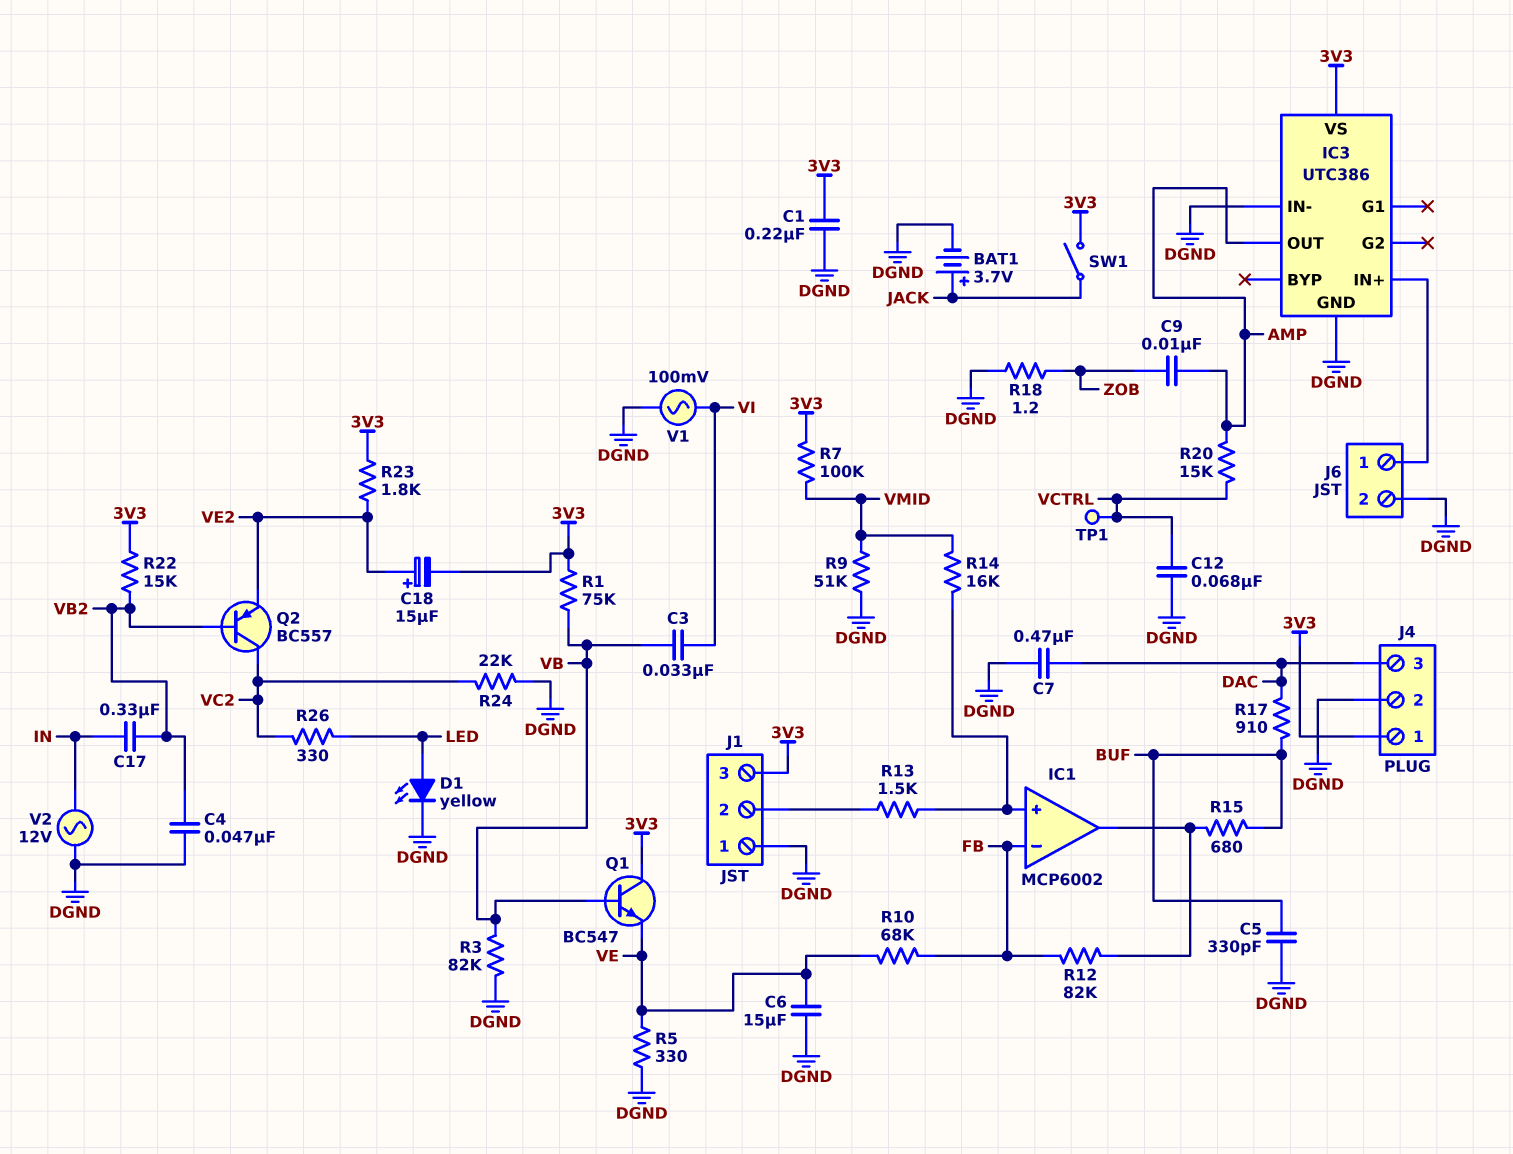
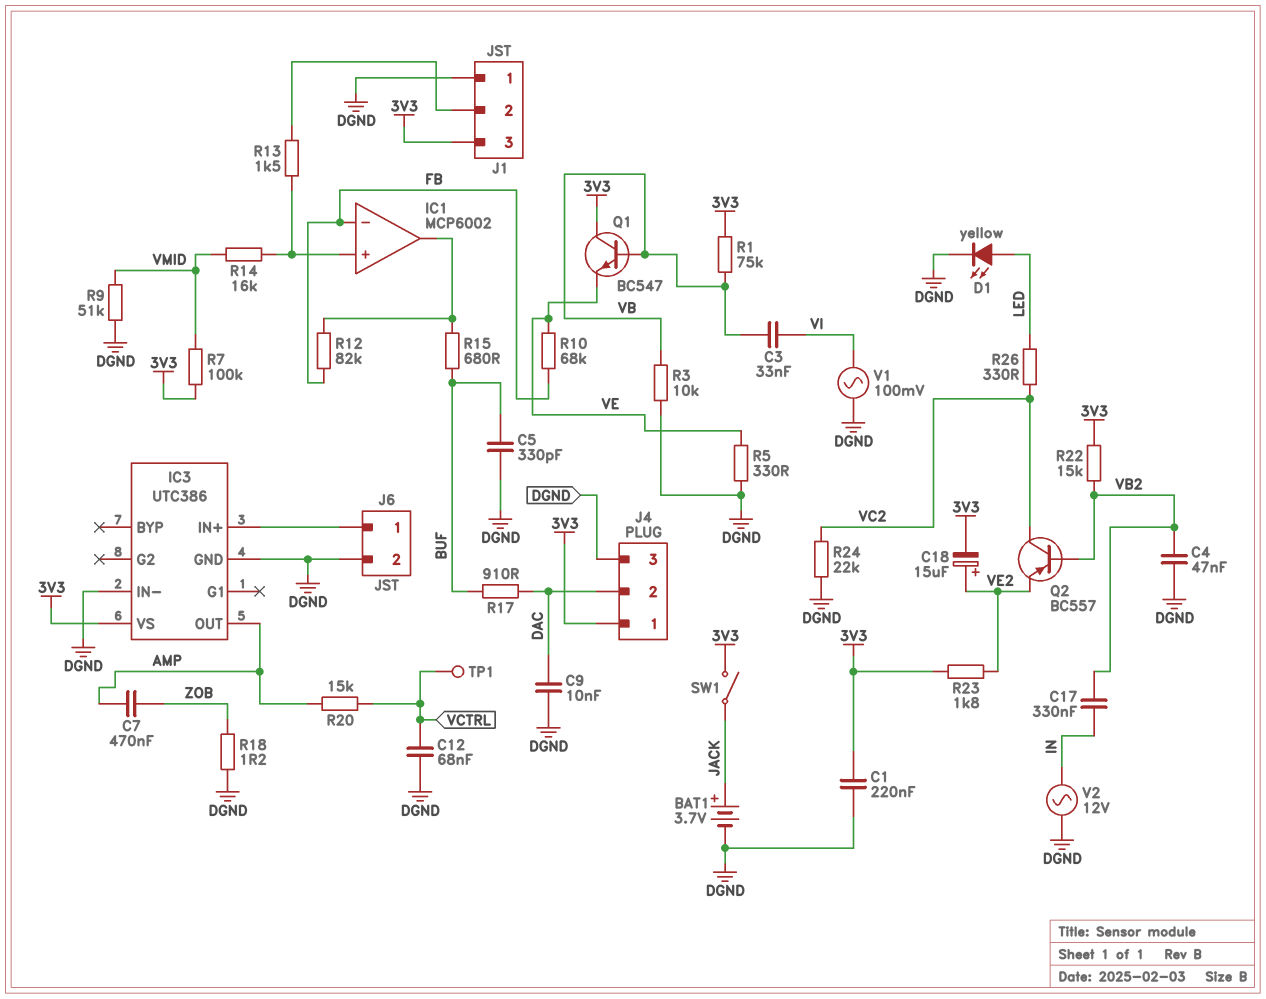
C6: 15uF (DGND, VE) -> none
C7: 470nF (DAC, DGND) -> 470nF (AMP, ZOB)
C9: 10nF (AMP, ZOB) -> 10nF (DAC, DGND)
J4 pin 2: DGND -> DAC
J4 pin 3: DAC -> DGND
R3: 82k (DGND, VB) -> 10k (DGND, VB)

